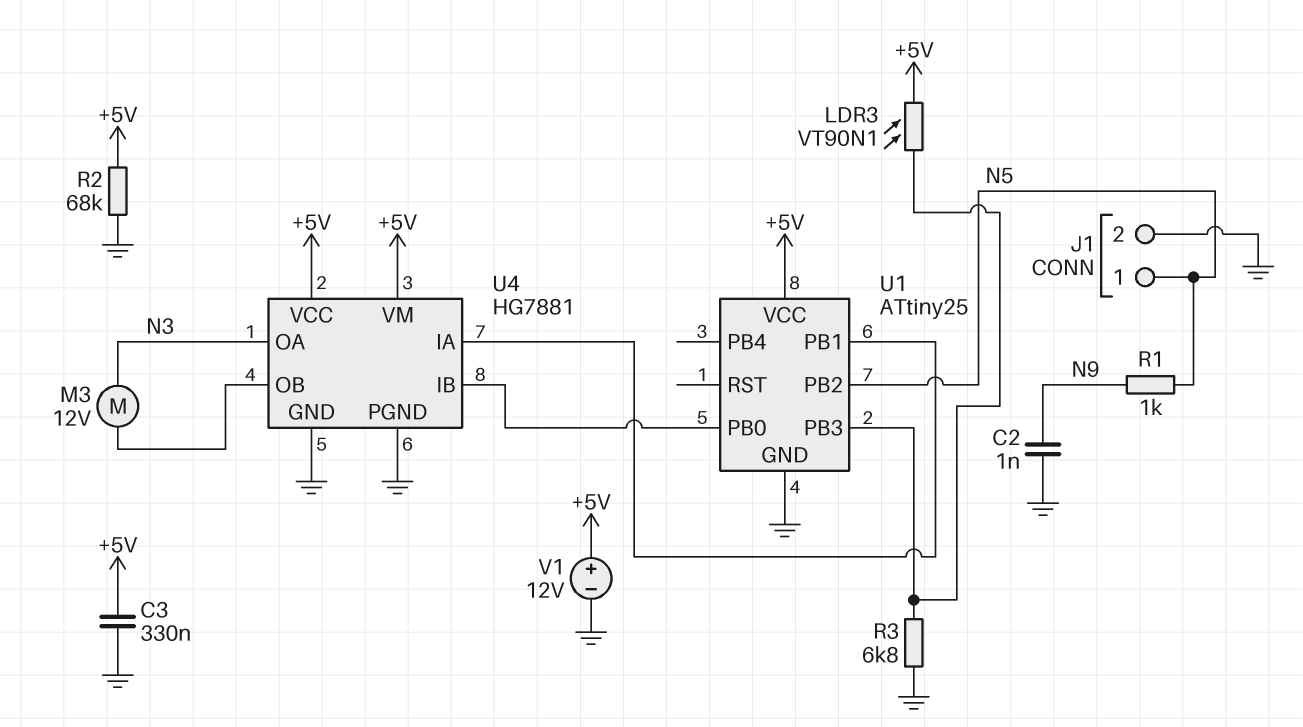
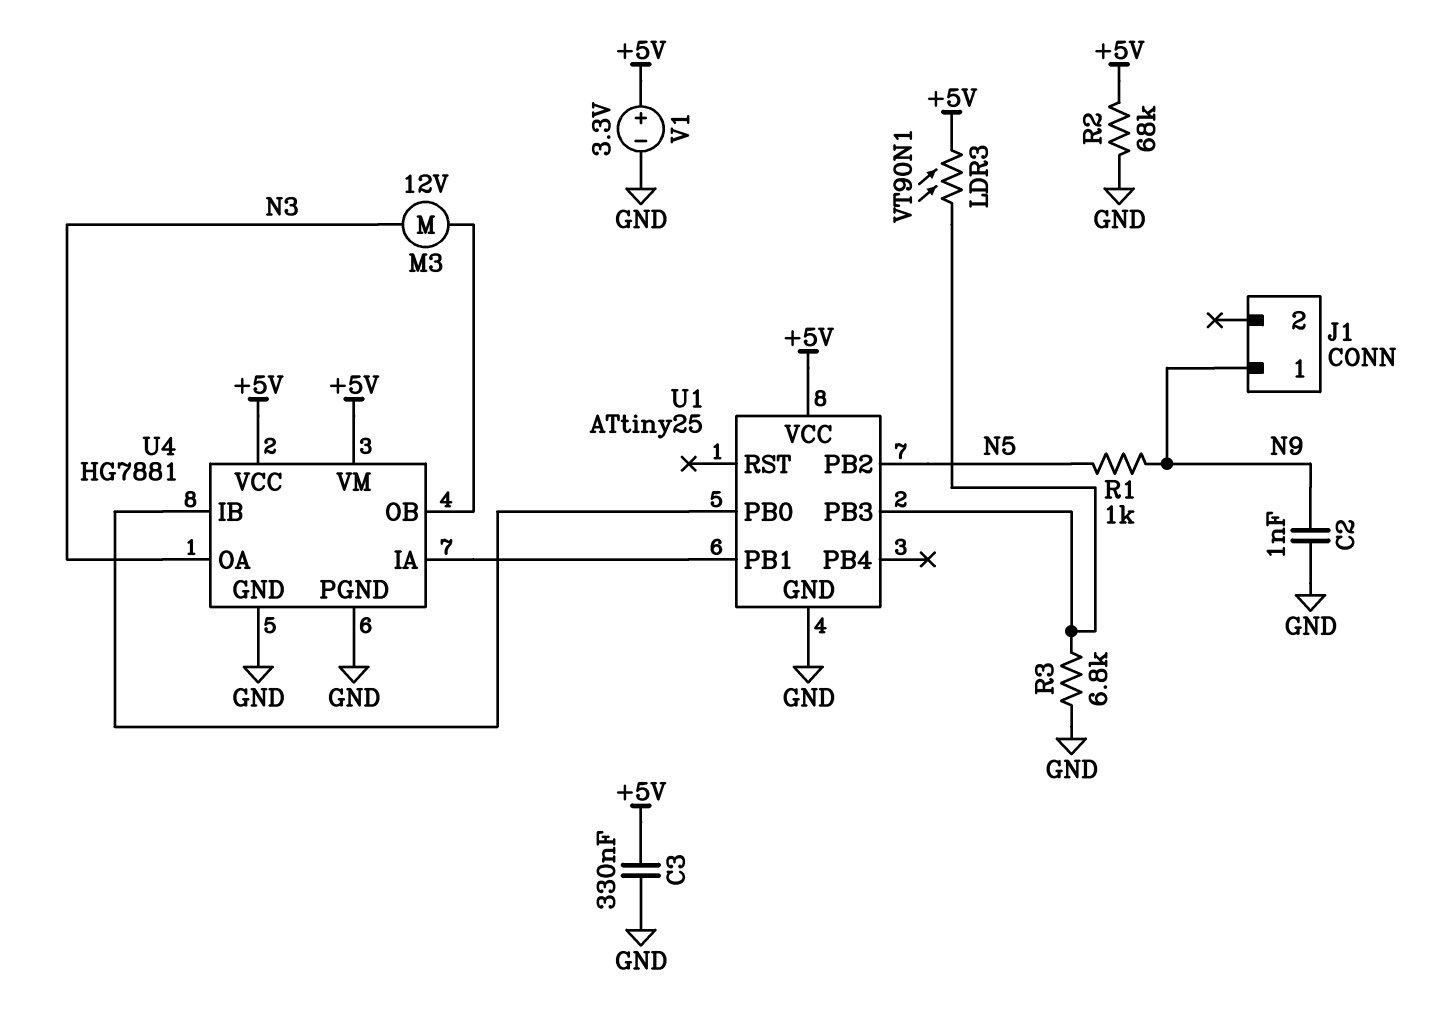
J1 pin 1: N5 -> N9
J1 pin 2: GND -> none
V1: 12V (plus +5V, minus GND) -> 3.3V (plus +5V, minus GND)

